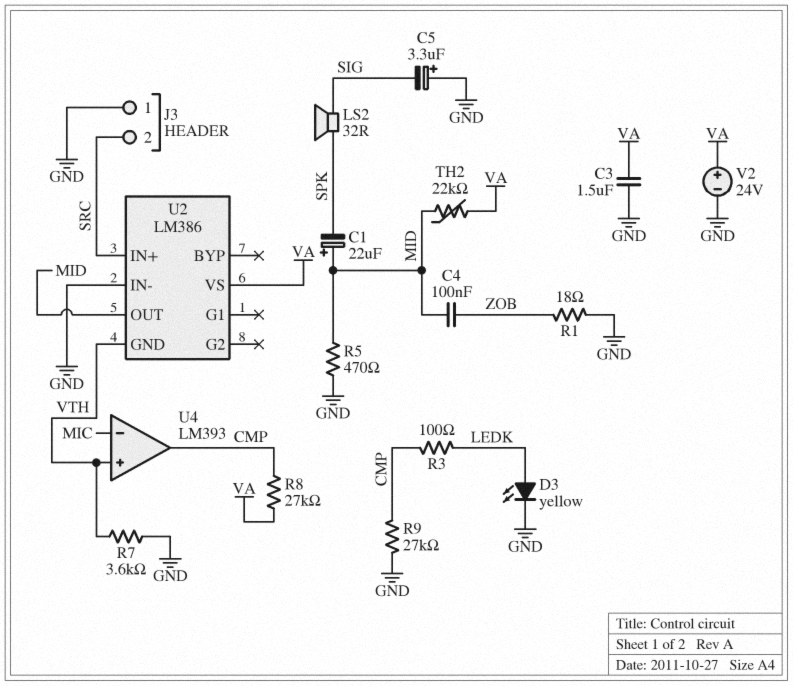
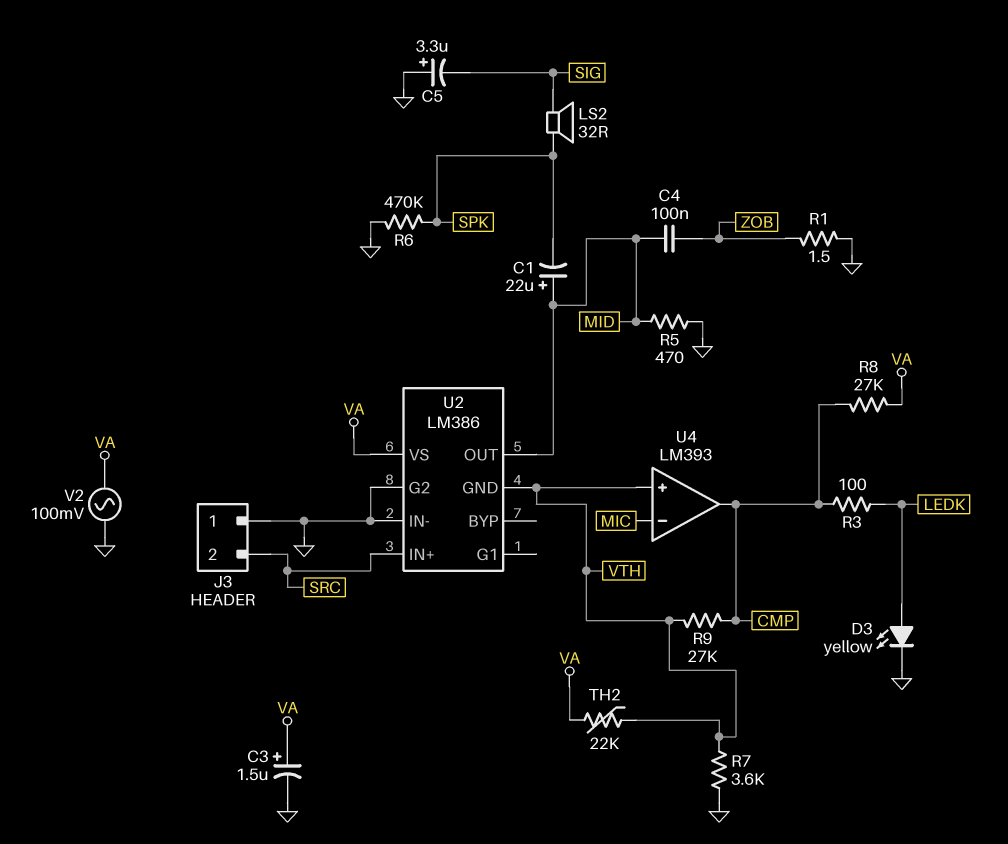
C3: 1.5uF (GND, VA) -> 1.5uF (plus VA, minus GND)
R1: 18 (GND, ZOB) -> 1.5 (GND, ZOB)
R6: none -> 470k (GND, SPK)
R9: 27k (CMP, GND) -> 27k (CMP, VTH)
TH2: 22k (MID, VA) -> 22k (VA, VTH)
U2 pin G2: none -> GND
V2: 24V (plus VA, minus GND) -> AC 100mV (GND, VA)

